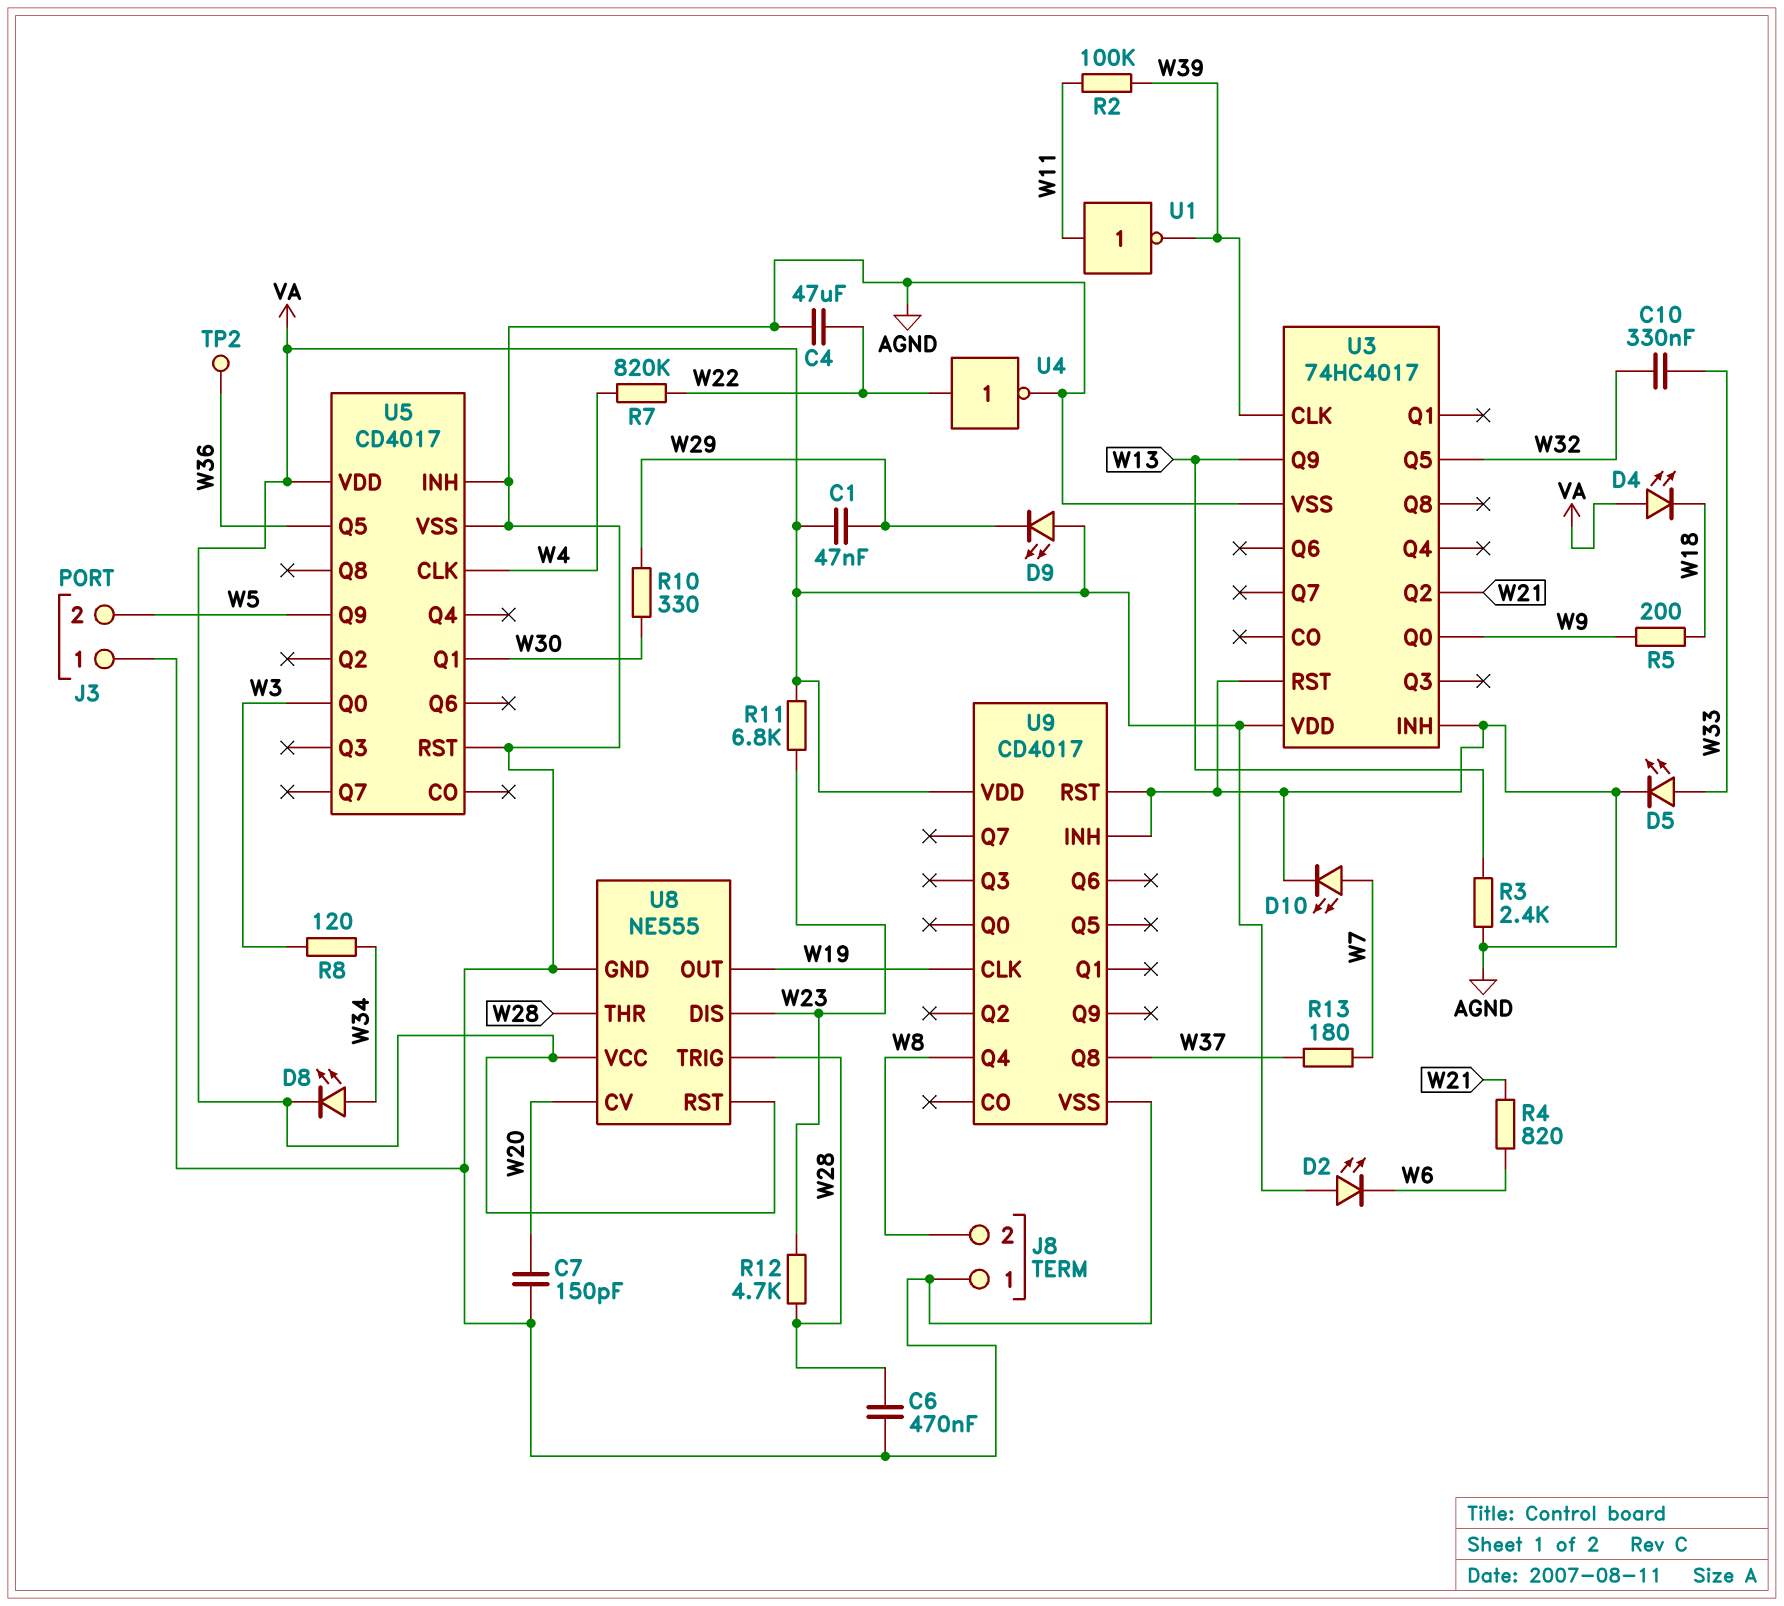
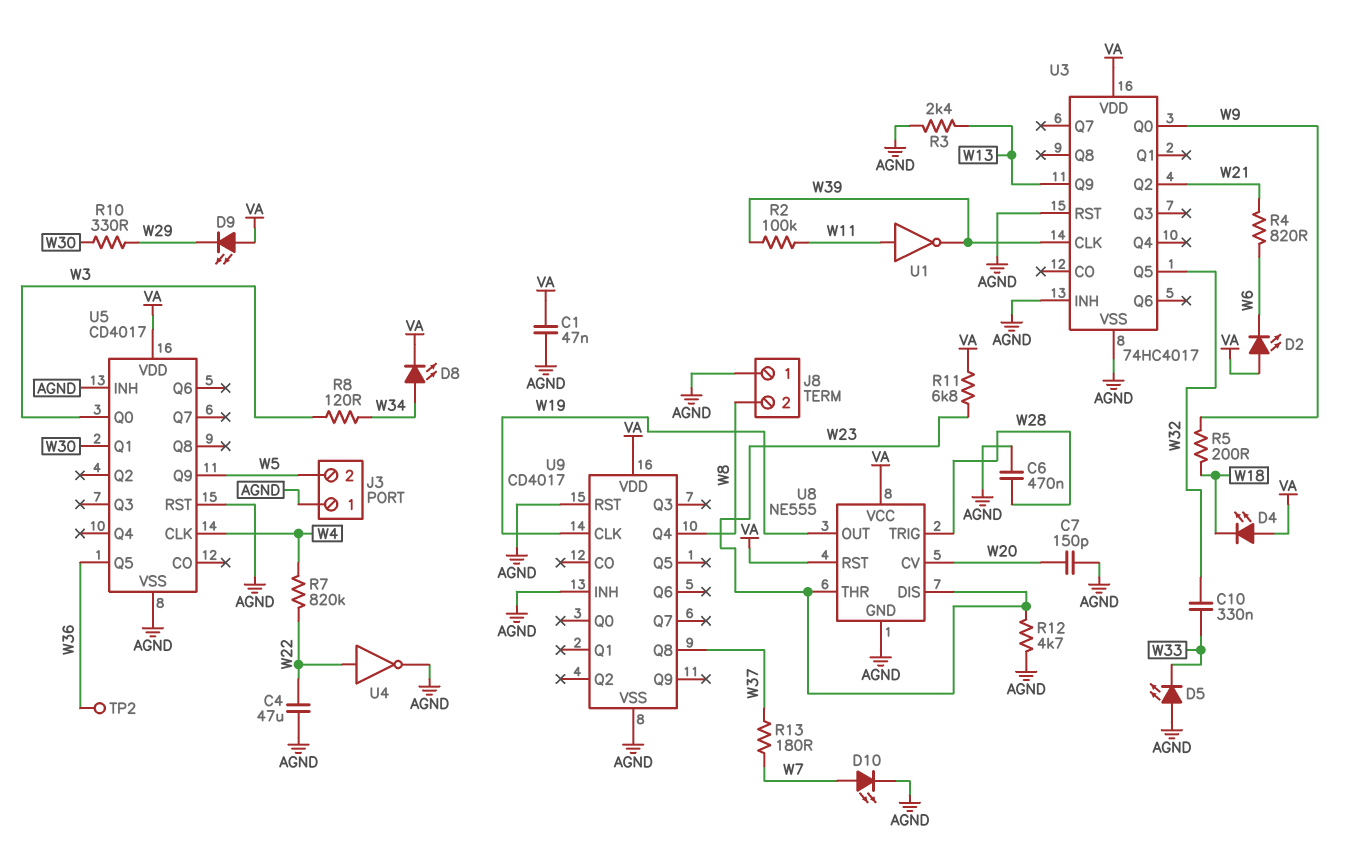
C1: 47nF (VA, W29) -> 47nF (AGND, VA)
D5: LED (A W33, K AGND) -> LED (A AGND, K W33)
R12: 4.7k (W23, W28) -> 4.7k (AGND, W23)
U8 pin THR: W28 -> W23

